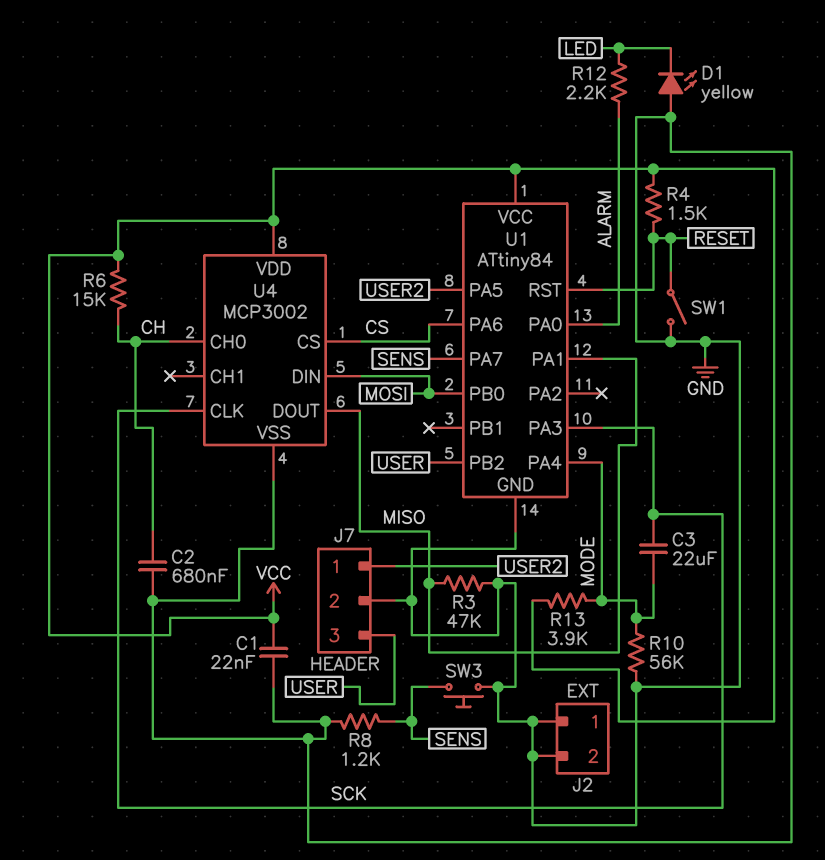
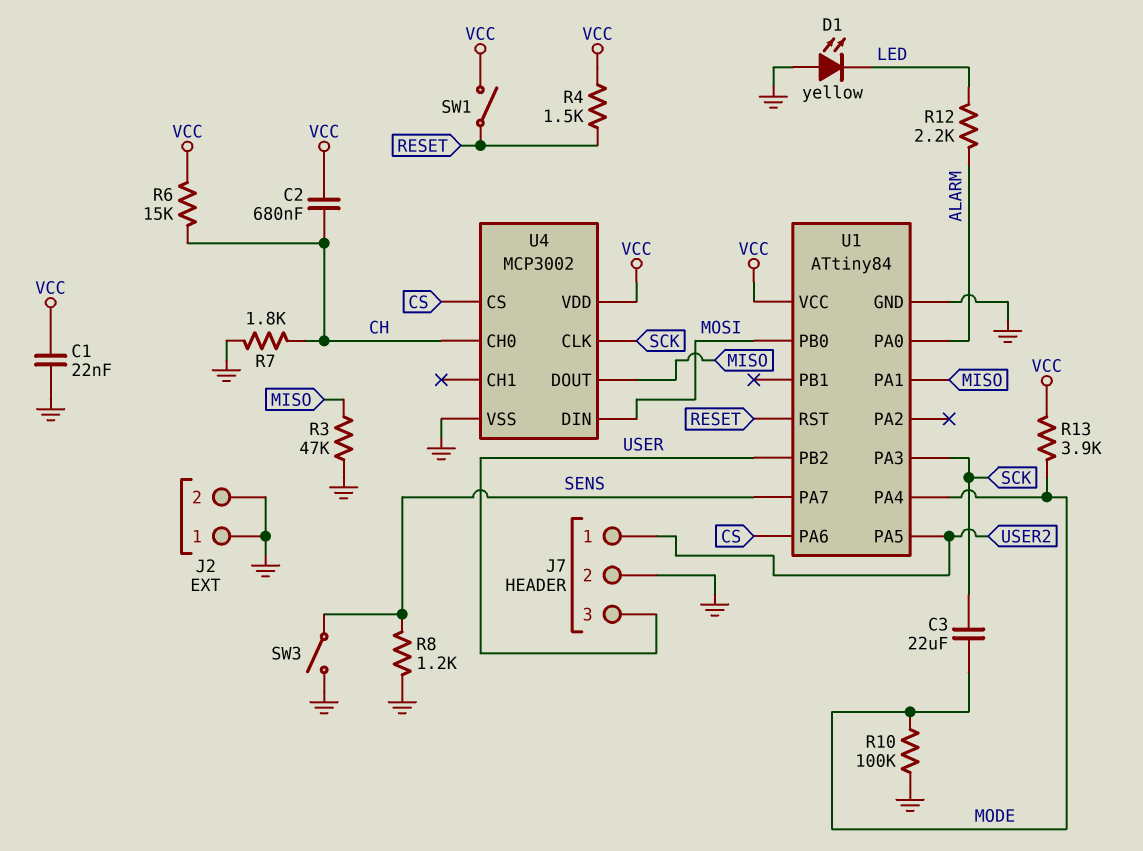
C2: 680nF (CH, GND) -> 680nF (CH, VCC)
R7: none -> 1.8k (CH, GND)
R10: 56k (GND, MODE) -> 100k (GND, MODE)
SW1: switch (GND, RESET) -> switch (RESET, VCC)
SW3: button (GND, SENS) -> switch (GND, SENS)

